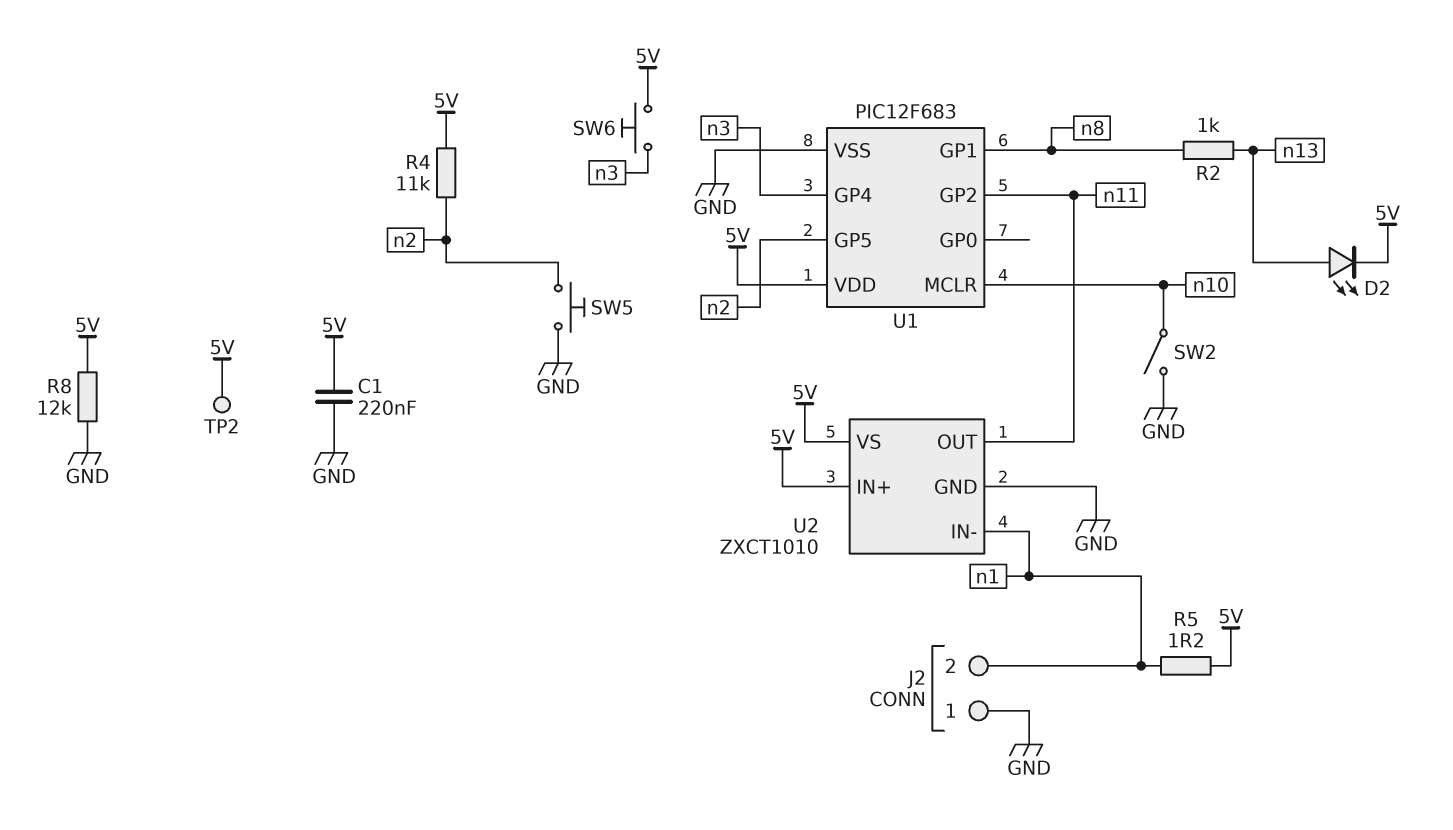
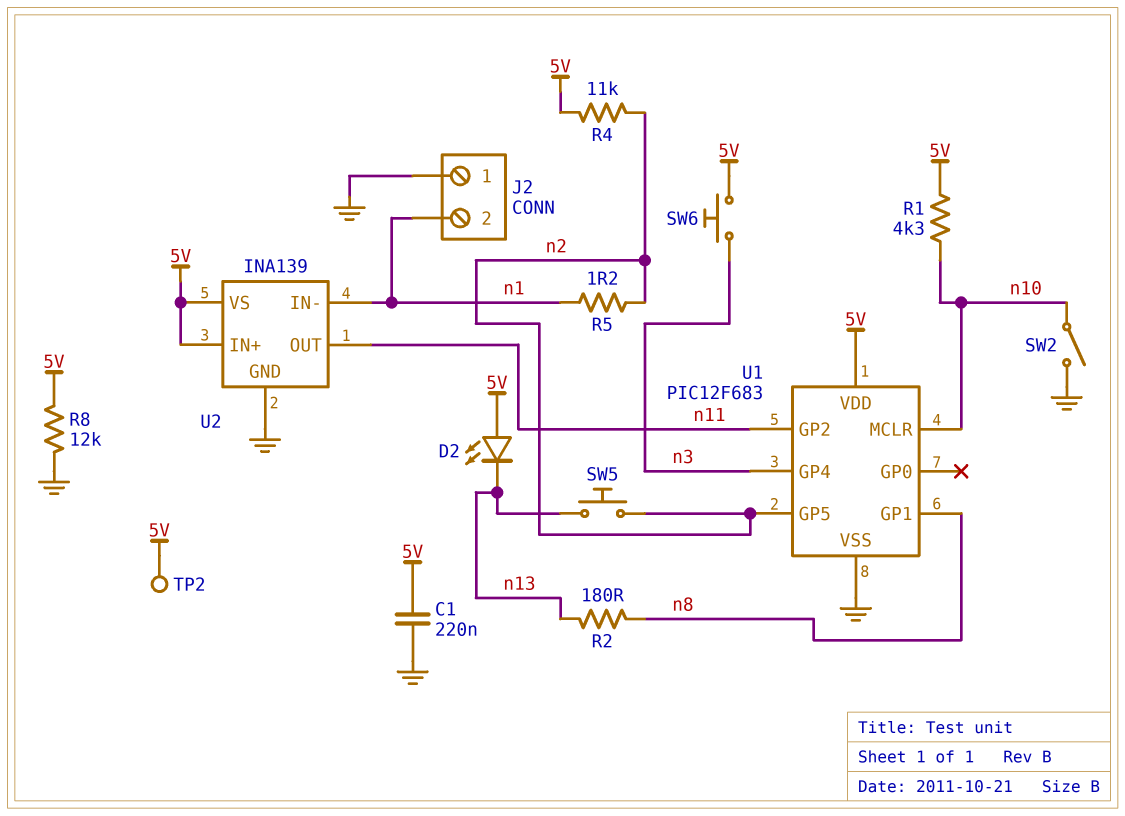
D2: LED (A n13, K 5V) -> LED (A 5V, K n13)
R1: none -> 4.3k (5V, n10)
R2: 1k (n8, n13) -> 180 (n8, n13)
R5: 1.2 (5V, n1) -> 1.2 (n1, n2)
SW5: button (GND, n2) -> button (n2, n13)
U2: ZXCT1010 -> INA139

